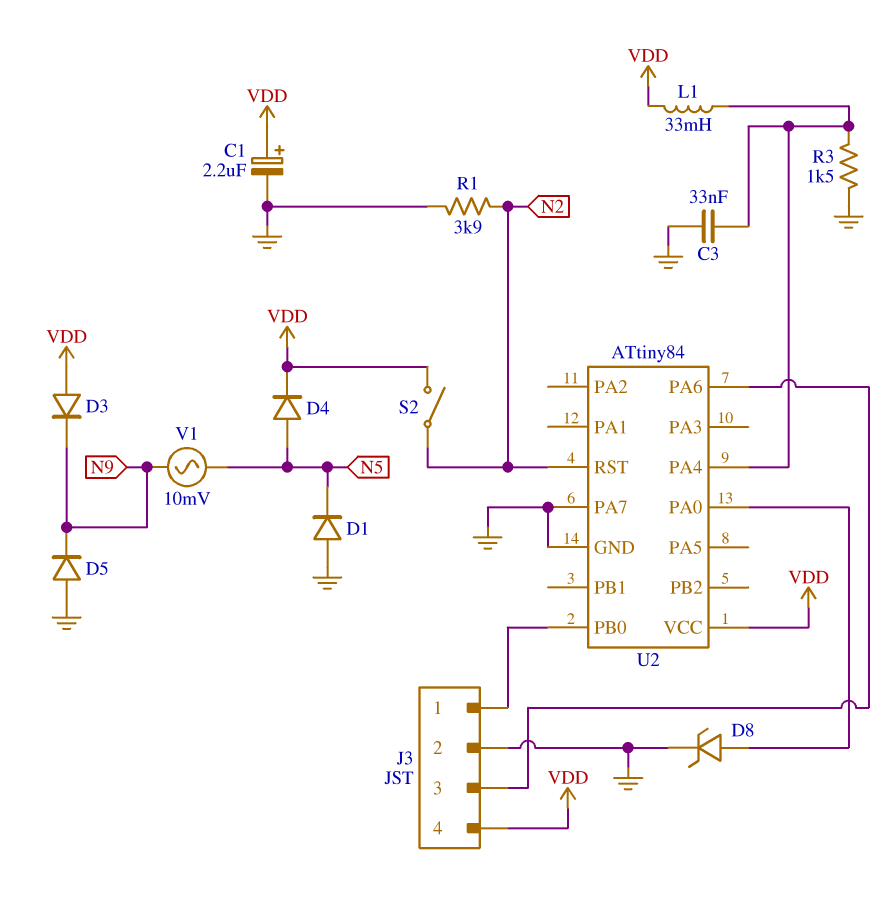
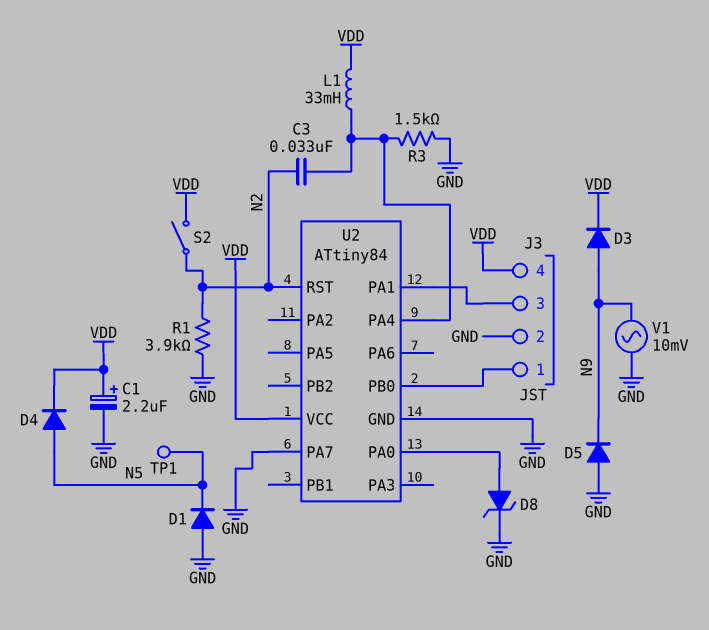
C3: 33nF (GND, U2/PA4) -> 33nF (N2, U2/PA4)
D3: diode (A VDD, K N9) -> diode (A N9, K VDD)
TP1: none -> test point (N5)
U2 pin PA1: none -> J3/3
U2 pin PA6: J3/3 -> none
V1: AC 10mV (N5, N9) -> AC 10mV (GND, N9)

